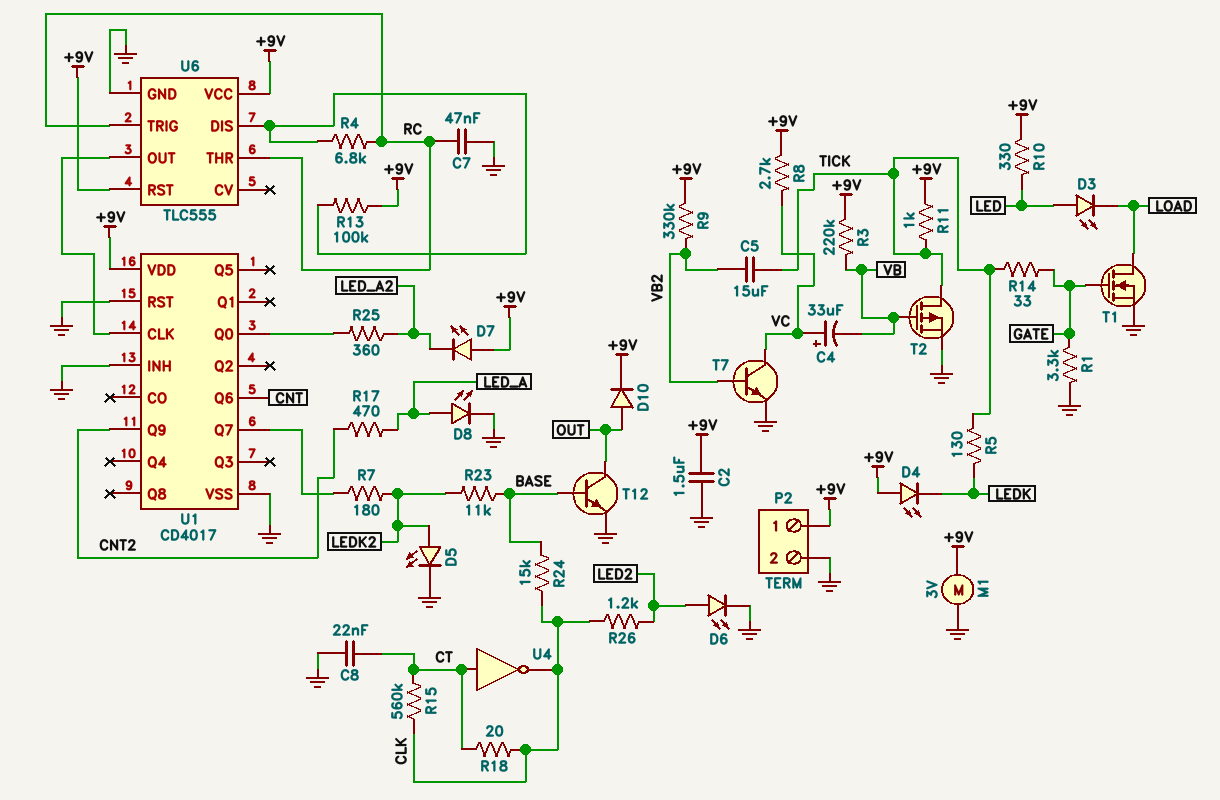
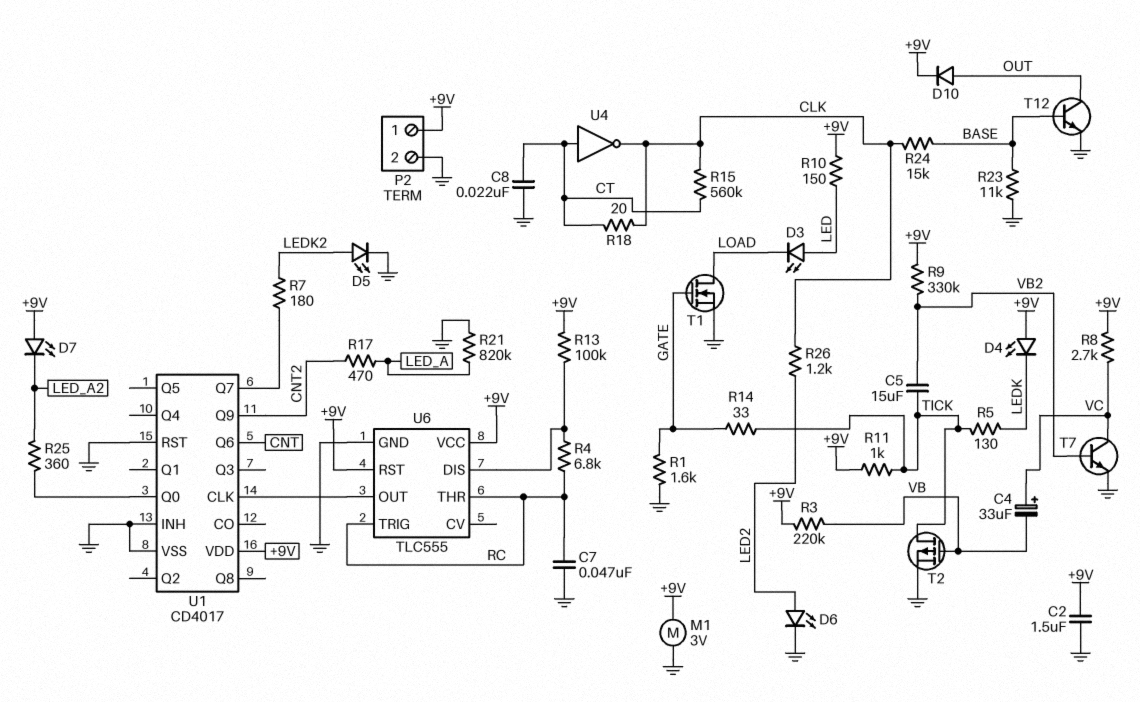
D8: LED (A LED_A, K GND) -> none
R1: 3.3k (GATE, GND) -> 1.6k (GATE, GND)
R10: 330 (+9V, LED) -> 150 (+9V, LED)
R21: none -> 820k (GND, LED_A)
R23: 11k (BASE, LEDK2) -> 11k (BASE, GND)

